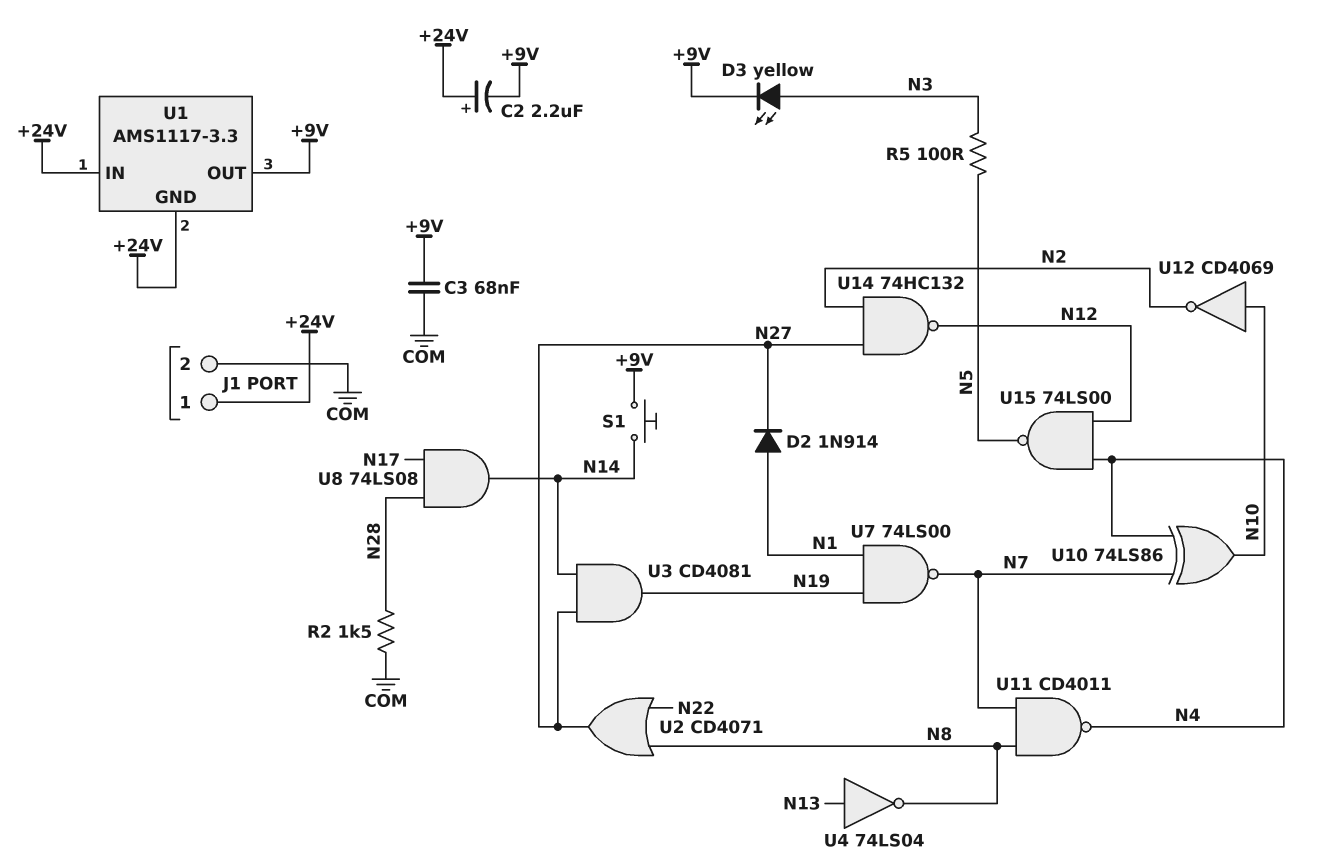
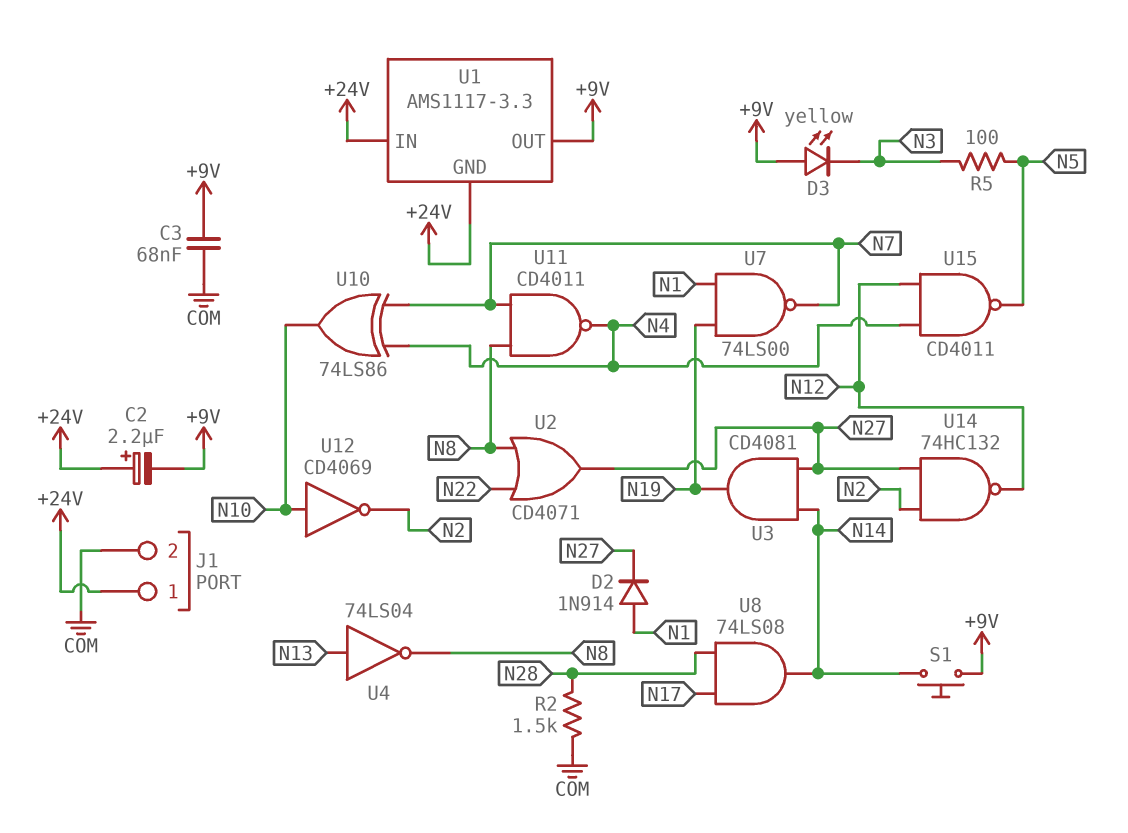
D3: LED yellow (A N3, K +9V) -> LED yellow (A +9V, K N3)
U15: NAND 74LS00 (in N4, in N12, out N5) -> NAND CD4011 (in N4, in N12, out N5)

